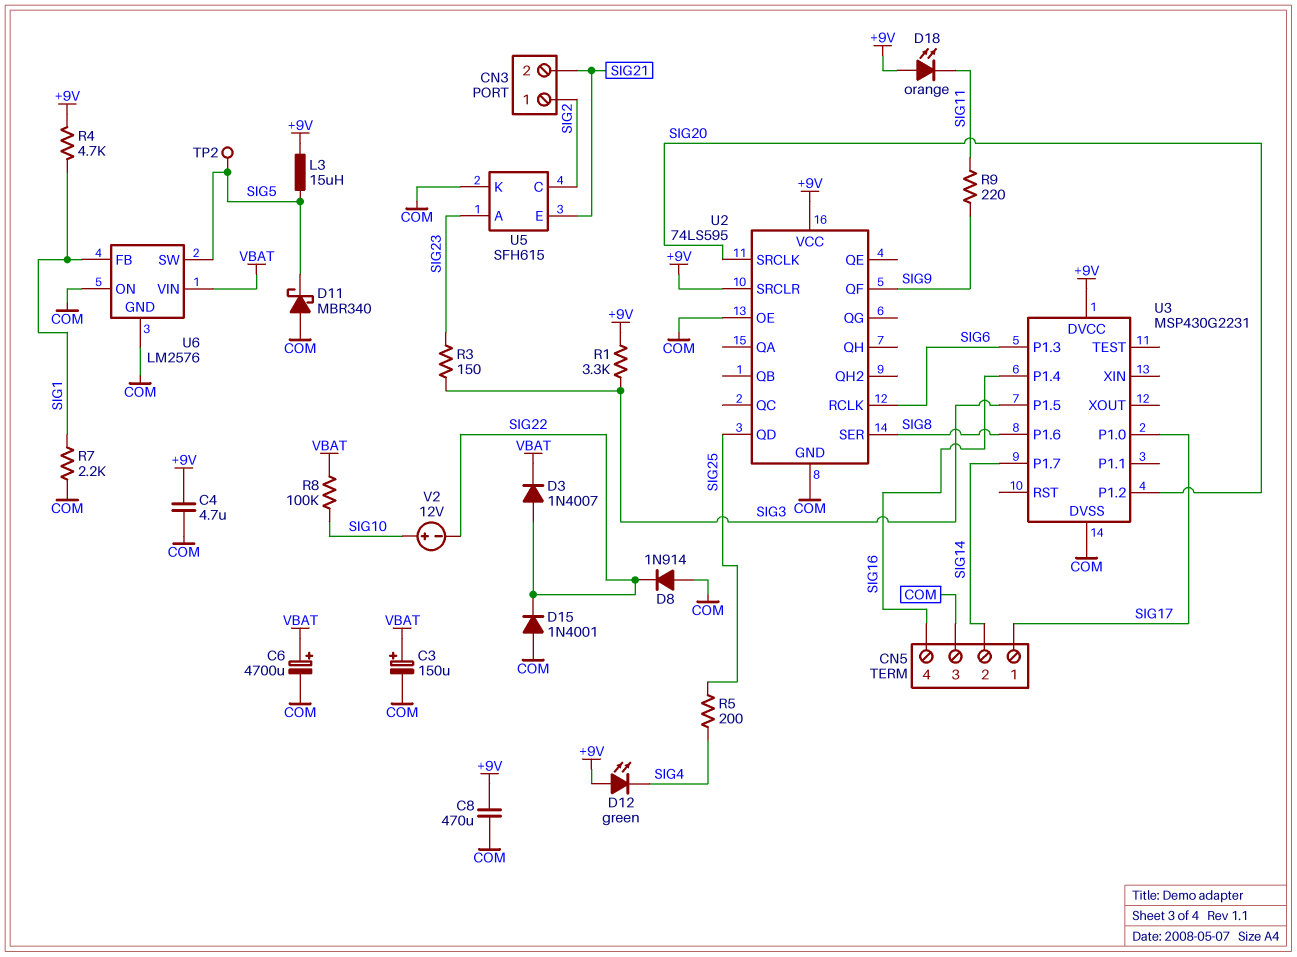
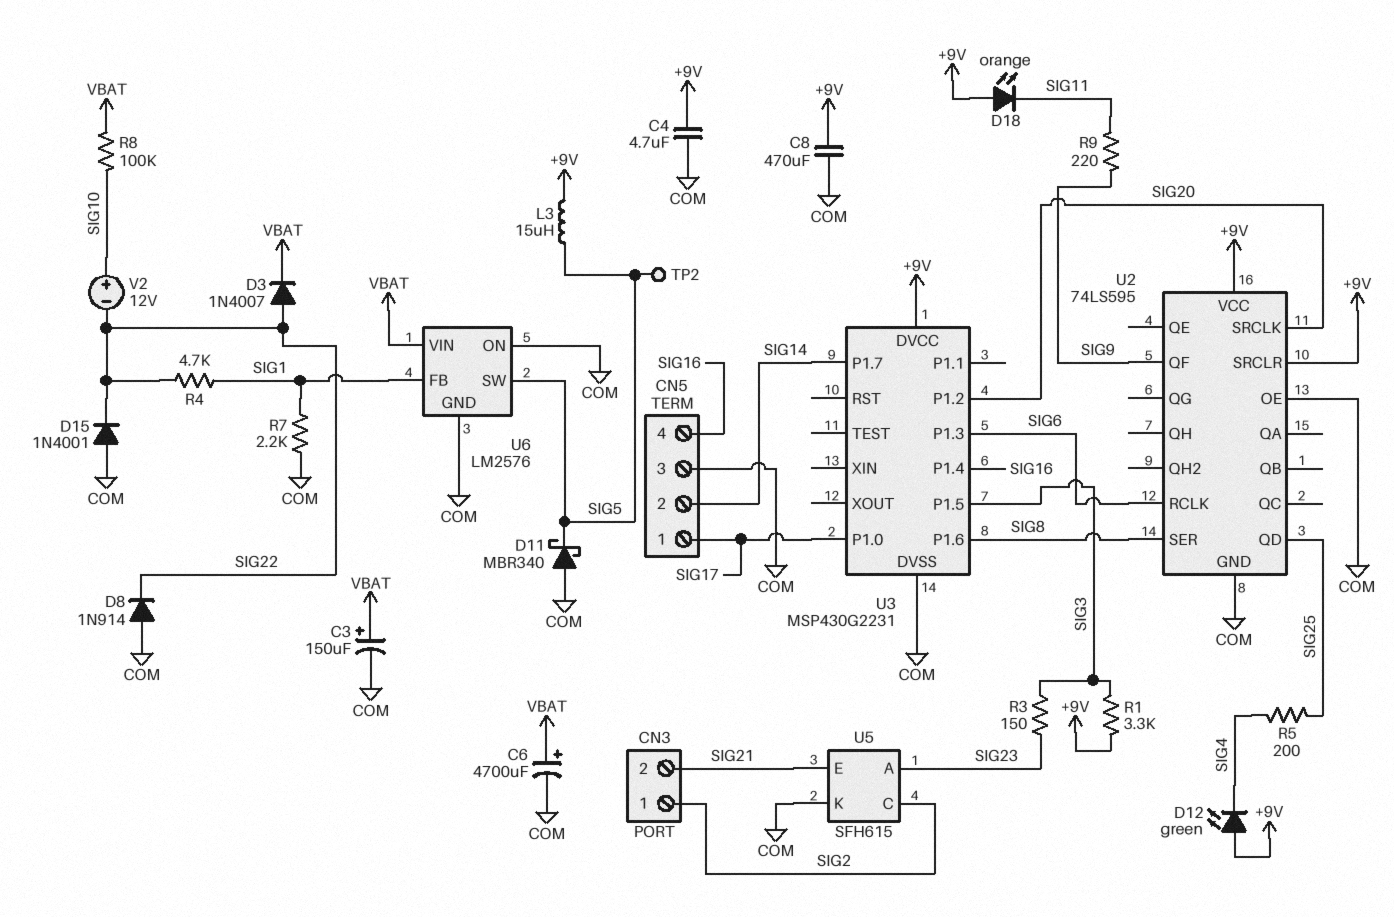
R4: 4.7k (+9V, SIG1) -> 4.7k (SIG1, SIG22)

